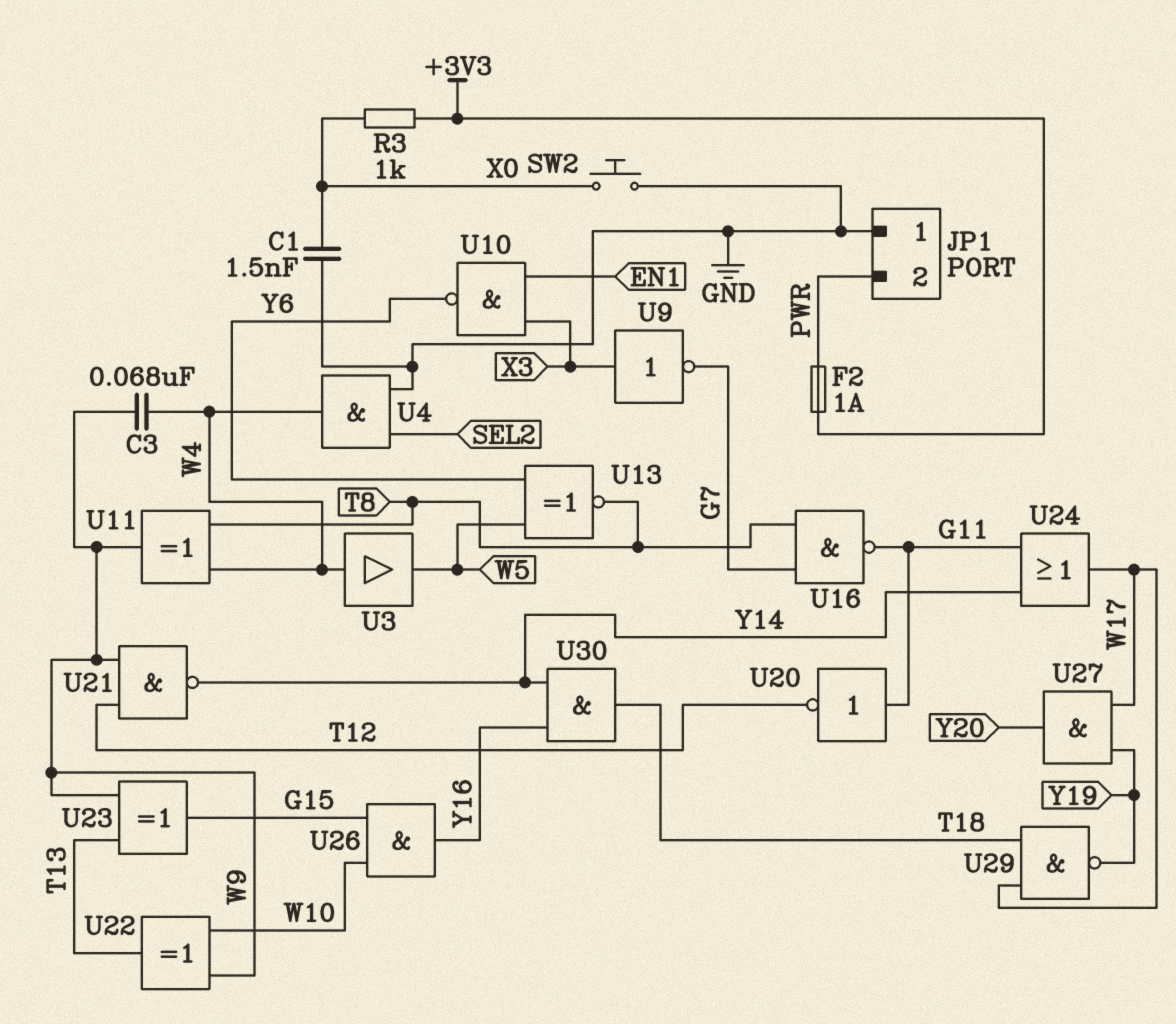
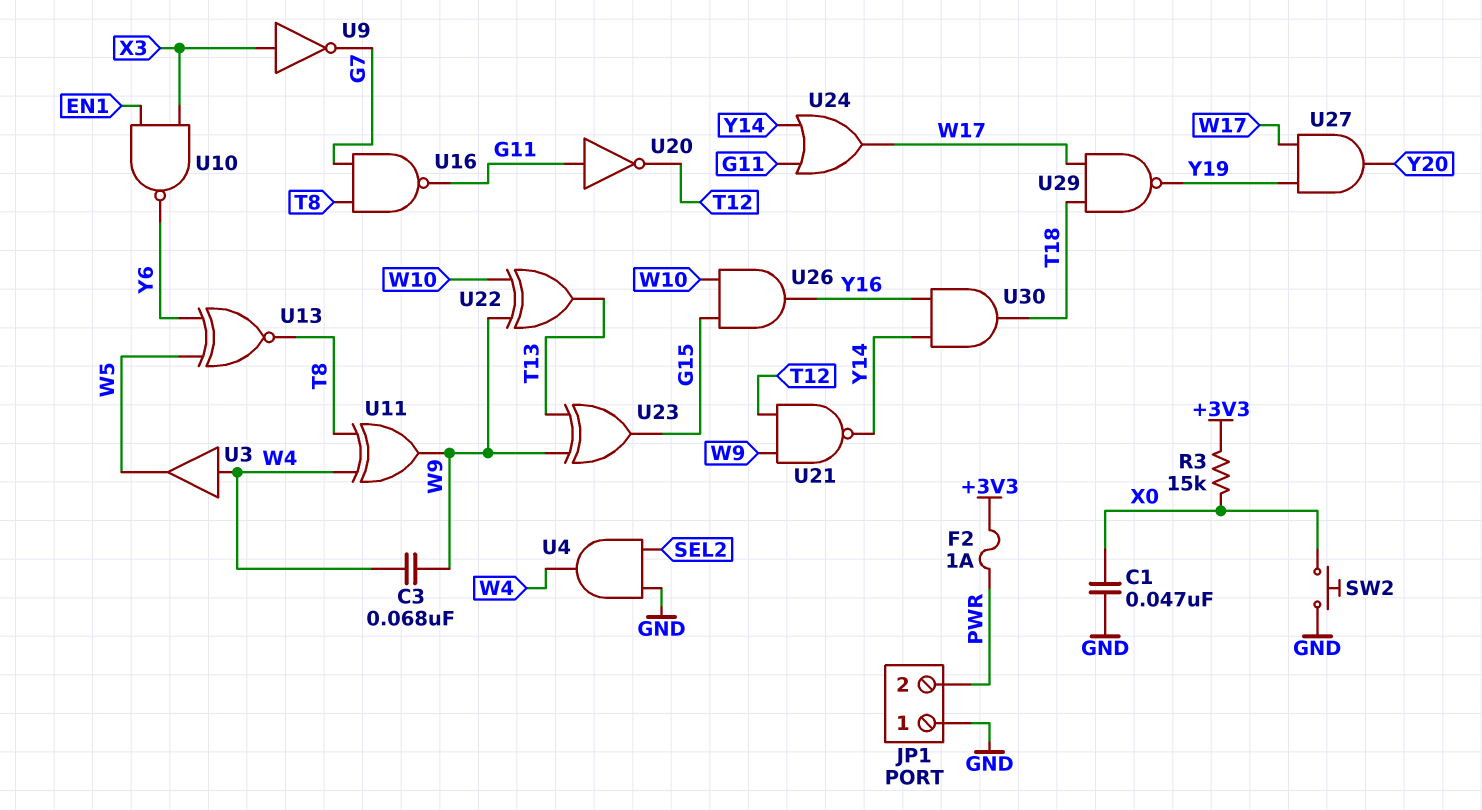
C1: 1.5nF (GND, X0) -> 47nF (GND, X0)
R3: 1k (+3V3, X0) -> 15k (+3V3, X0)

